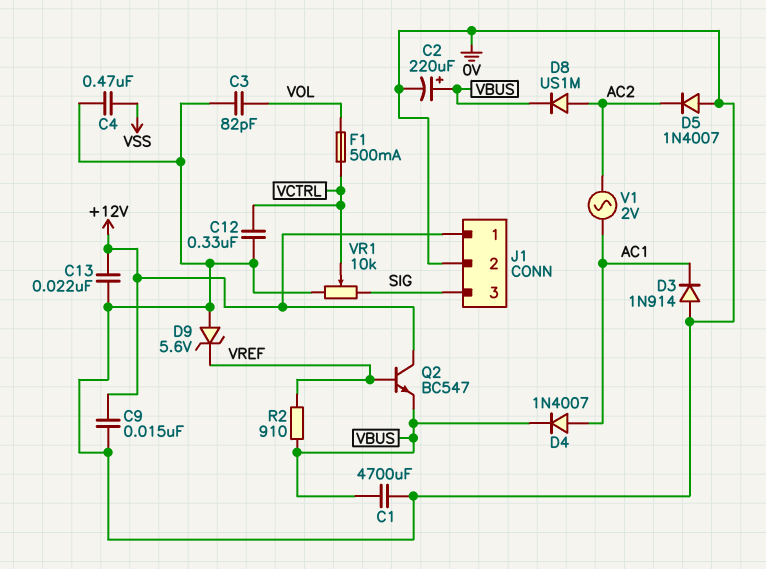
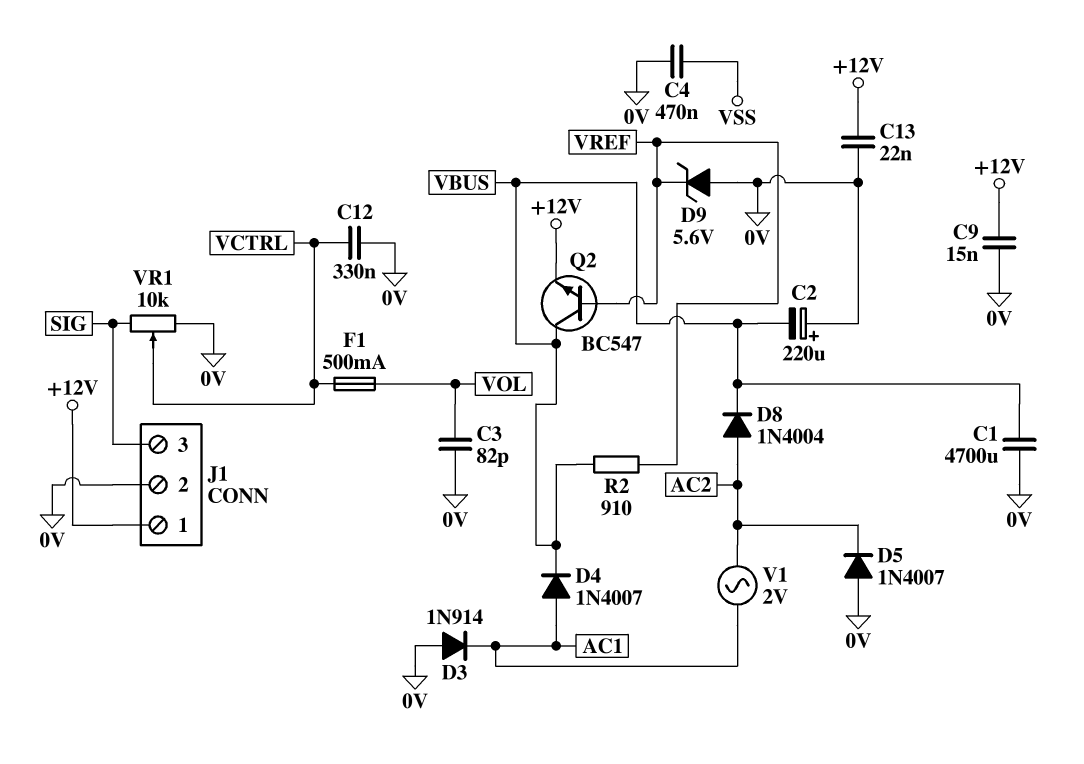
C2: 220uF (plus VBUS, minus 0V) -> 220uF (plus 0V, minus VBUS)
D8: diode US1M (A AC2, K VBUS) -> diode 1N4004 (A AC2, K VBUS)
Q2: NPN BC547 (B VREF, C +12V, E VBUS) -> NPN BC547 (B VREF, C VBUS, E +12V)

